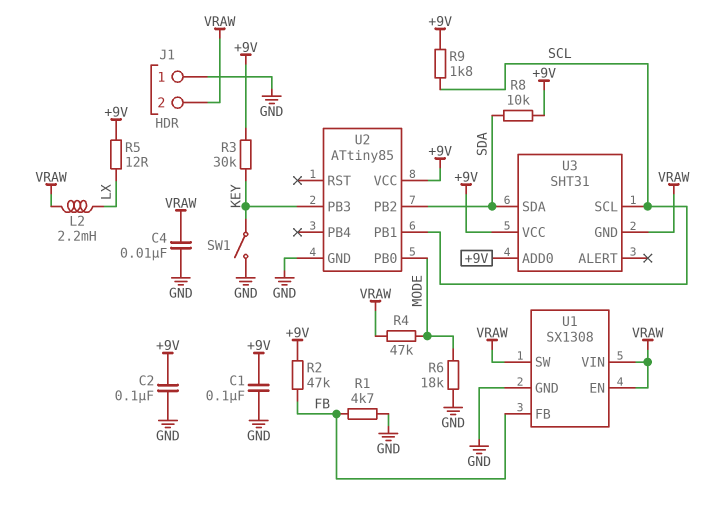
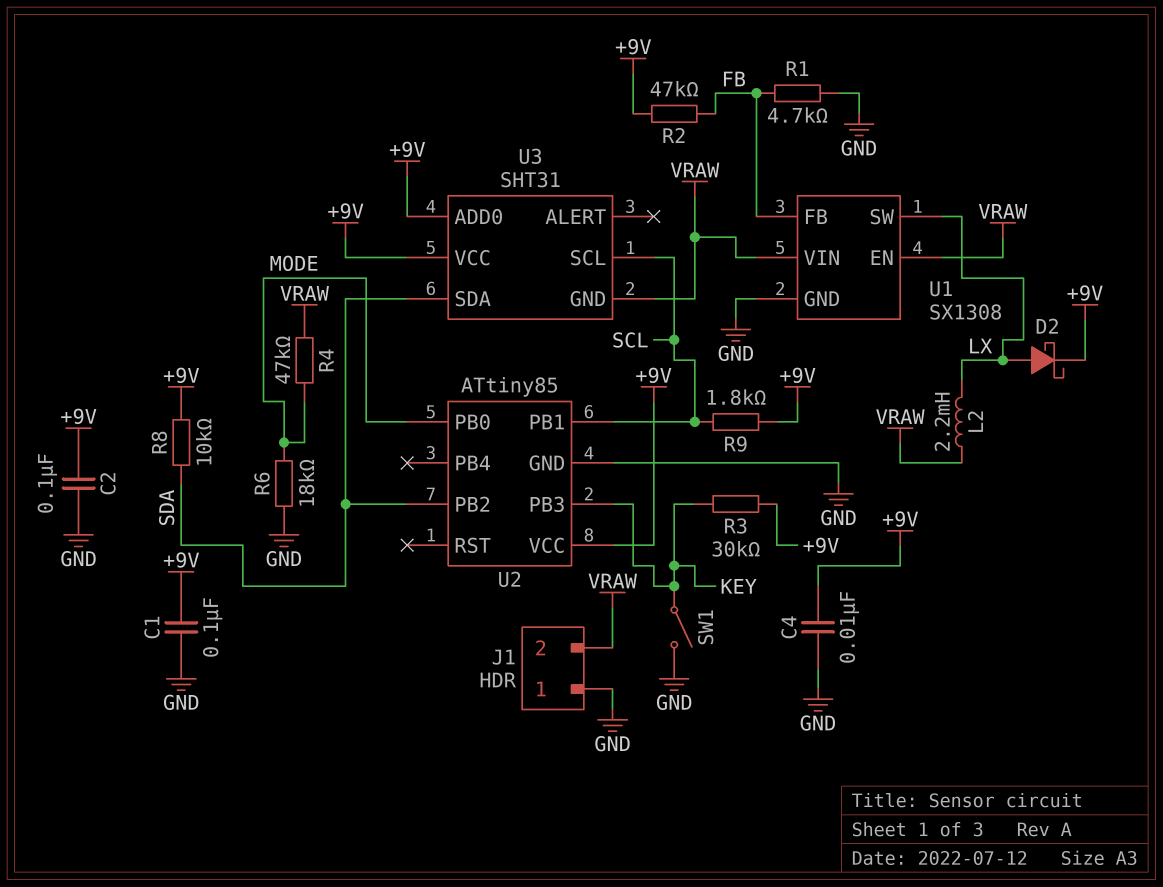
C4: 10nF (GND, VRAW) -> 10nF (+9V, GND)
D2: none -> schottky (A LX, K +9V)
R5: 12 (+9V, LX) -> none
U1 pin SW: VRAW -> LX

